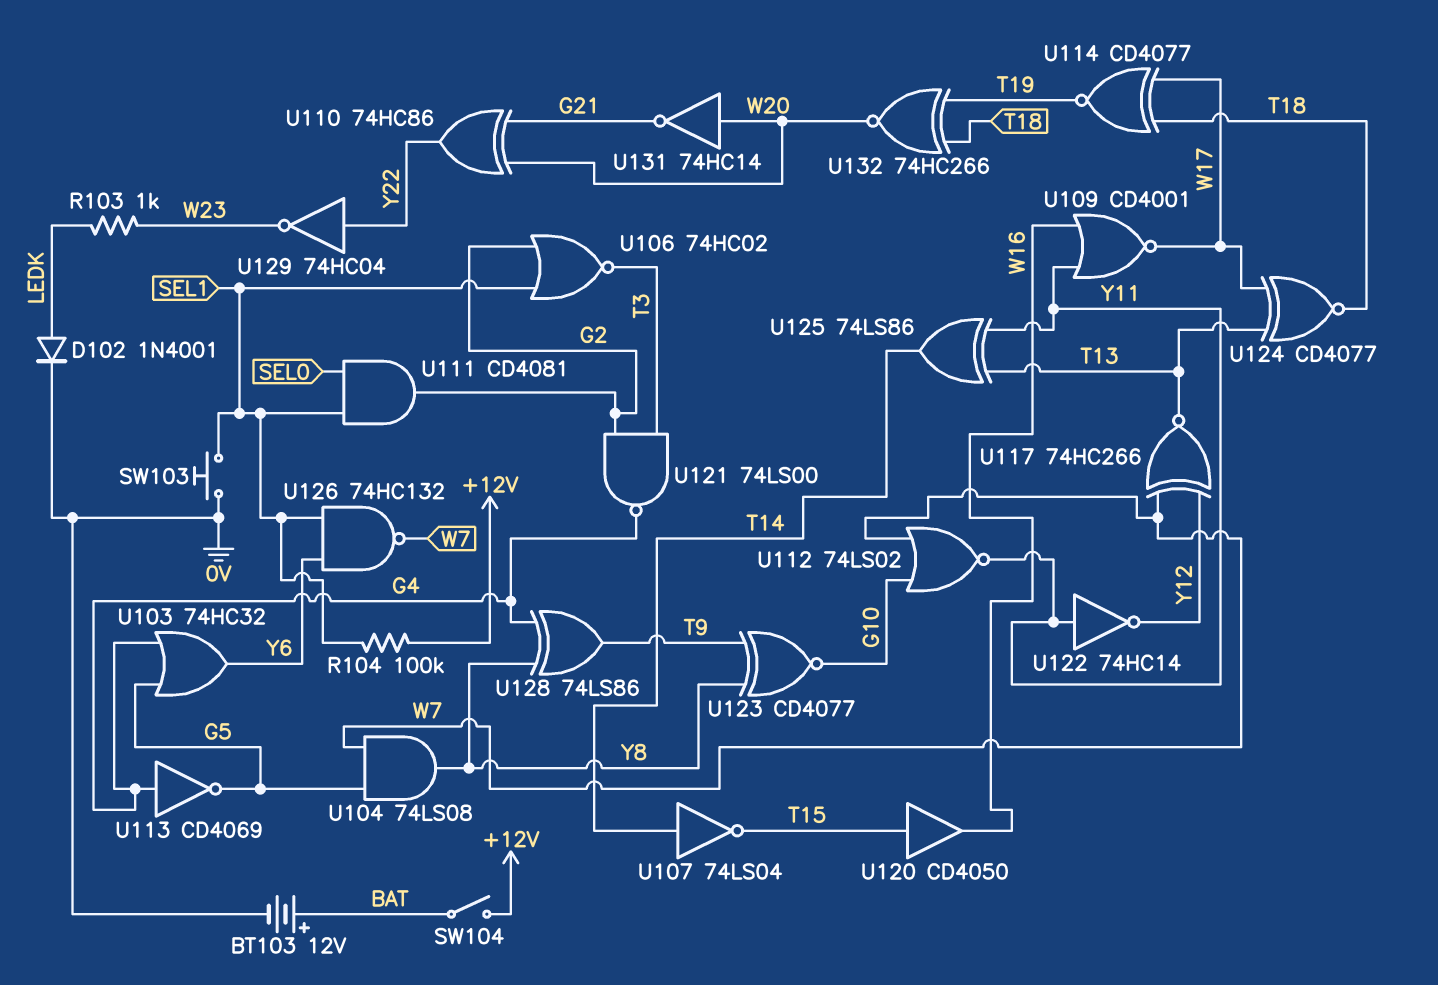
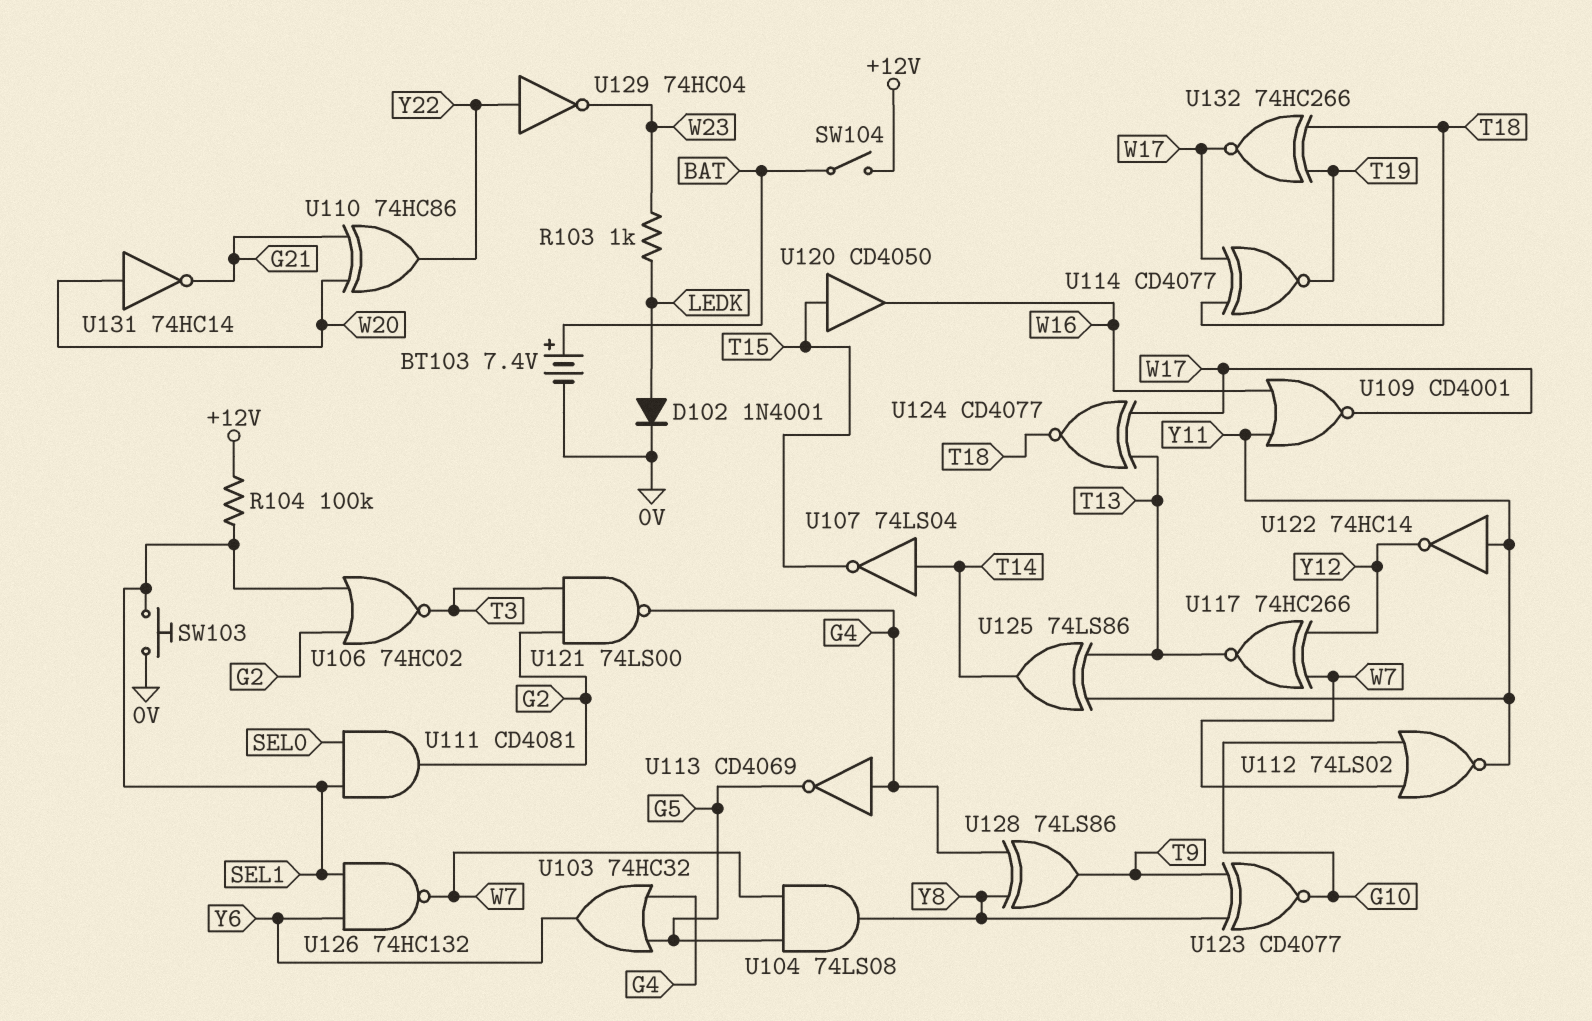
BT103: 12V (plus BAT, minus 0V) -> 7.4V (plus BAT, minus 0V)
U132: XNOR 74HC266 (in T18, in T19, out W20) -> XNOR 74HC266 (in T18, in T19, out W17)

